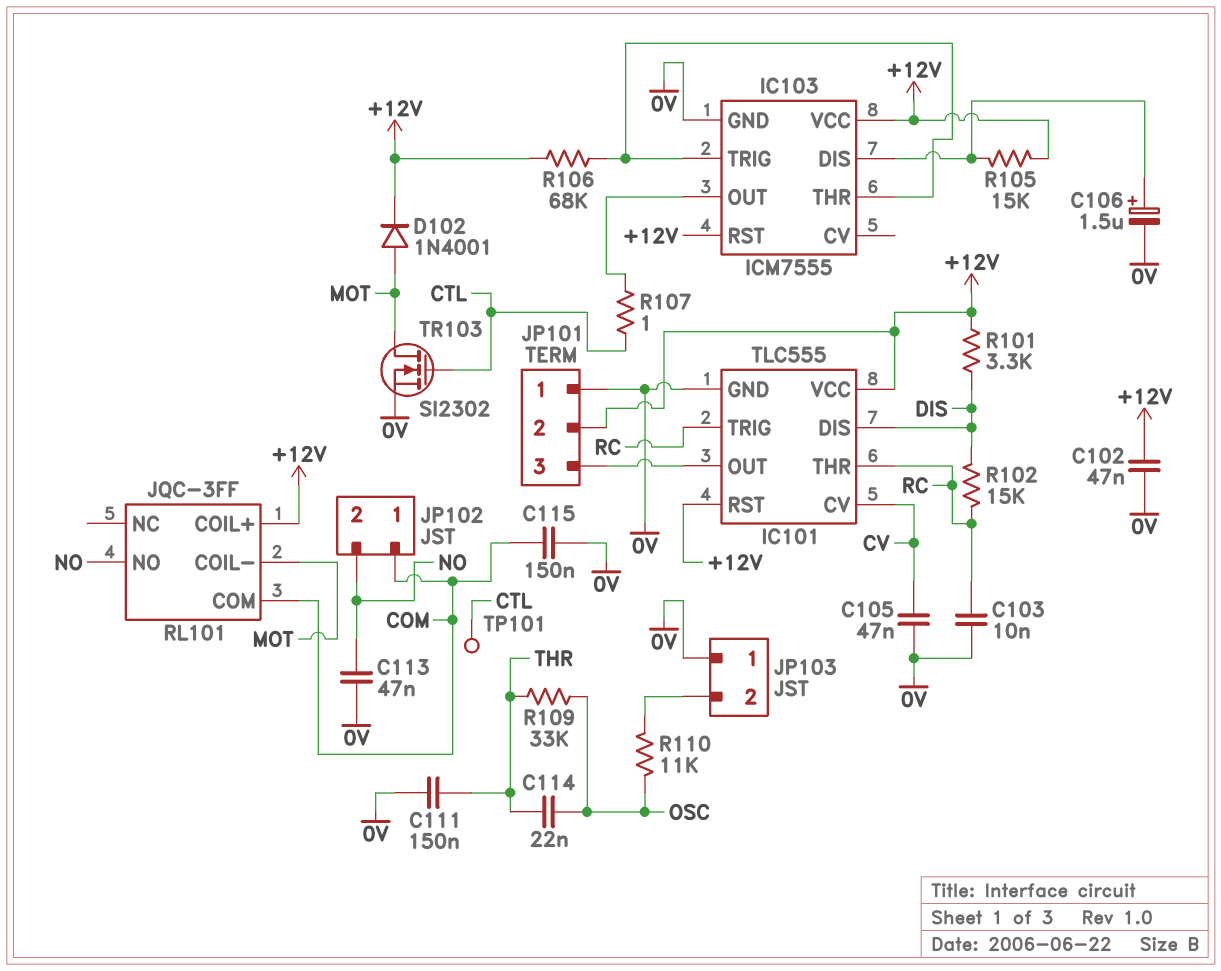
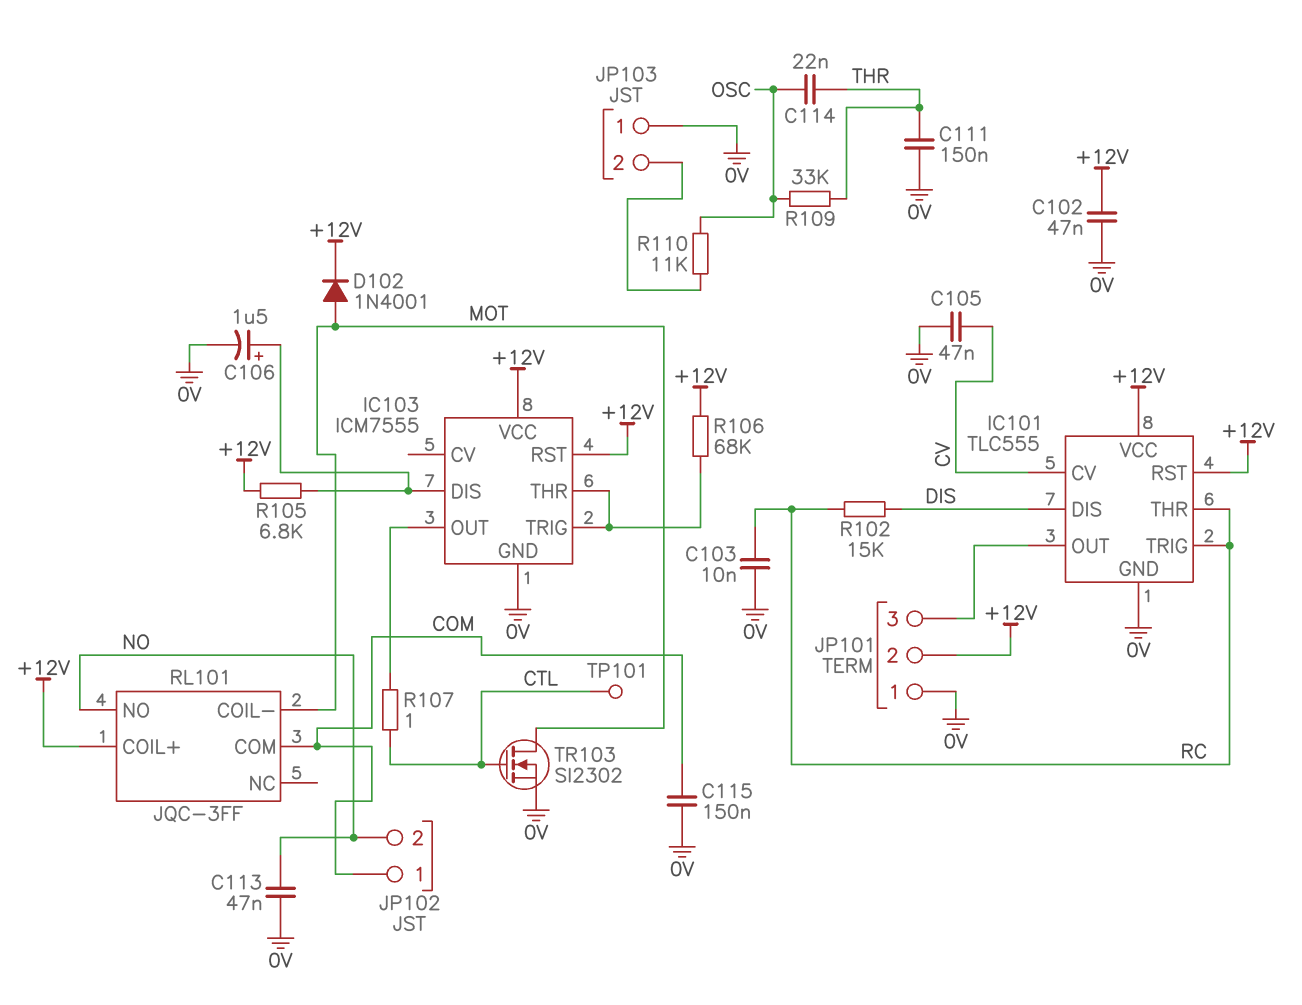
R101: 3.3k (+12V, DIS) -> none
R105: 15k (+12V, IC103/DIS) -> 6.8k (+12V, IC103/DIS)

